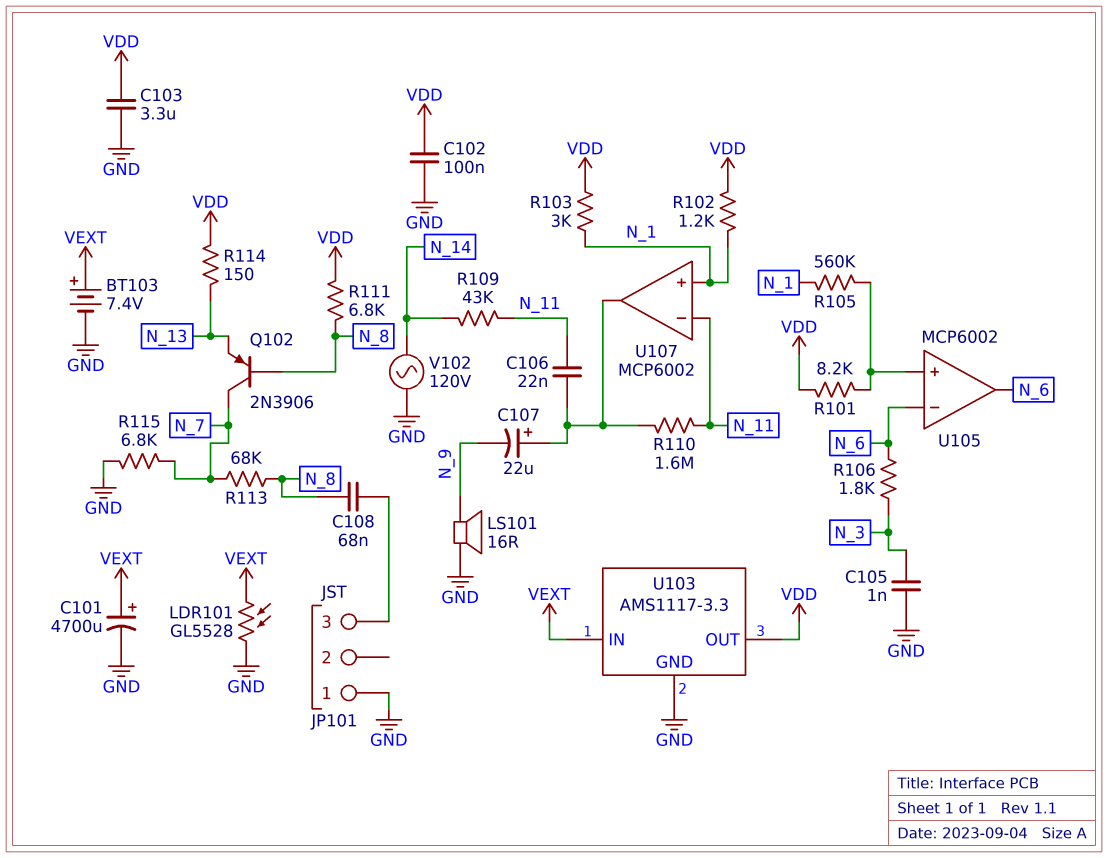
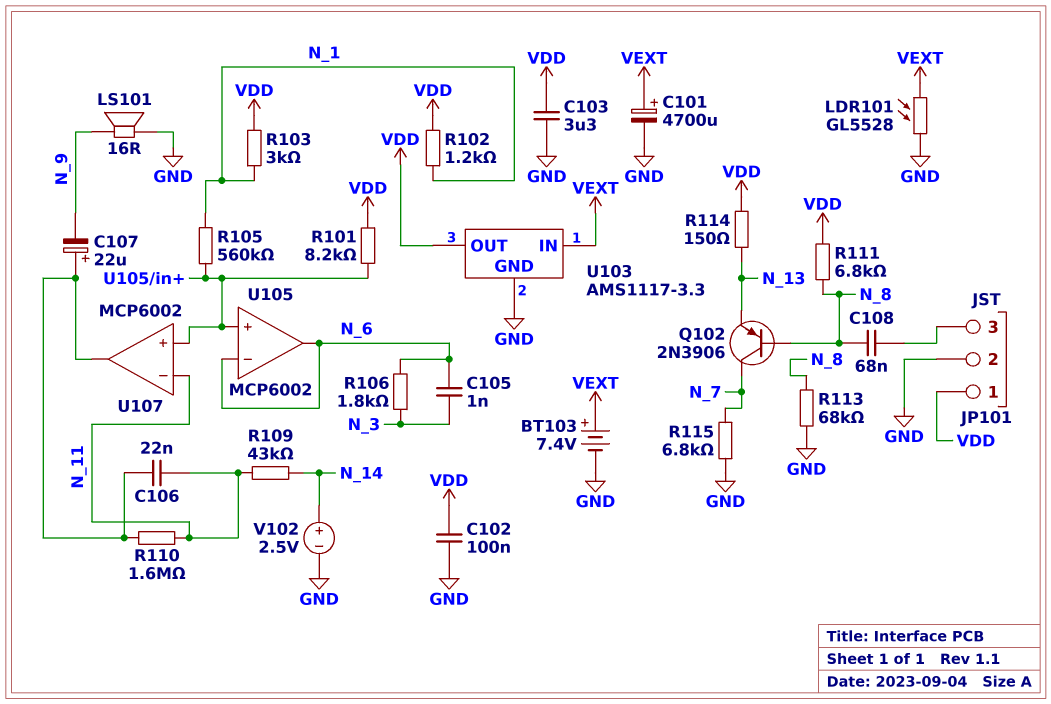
C105: 1nF (GND, N_3) -> 1nF (N_3, N_6)
JP101 pin 1: GND -> VDD
JP101 pin 2: none -> GND
R113: 68k (N_7, N_8) -> 68k (GND, N_8)
U107 pin in+: N_1 -> U105/in+
V102: AC 120V (GND, N_14) -> 2.5V (plus N_14, minus GND)

